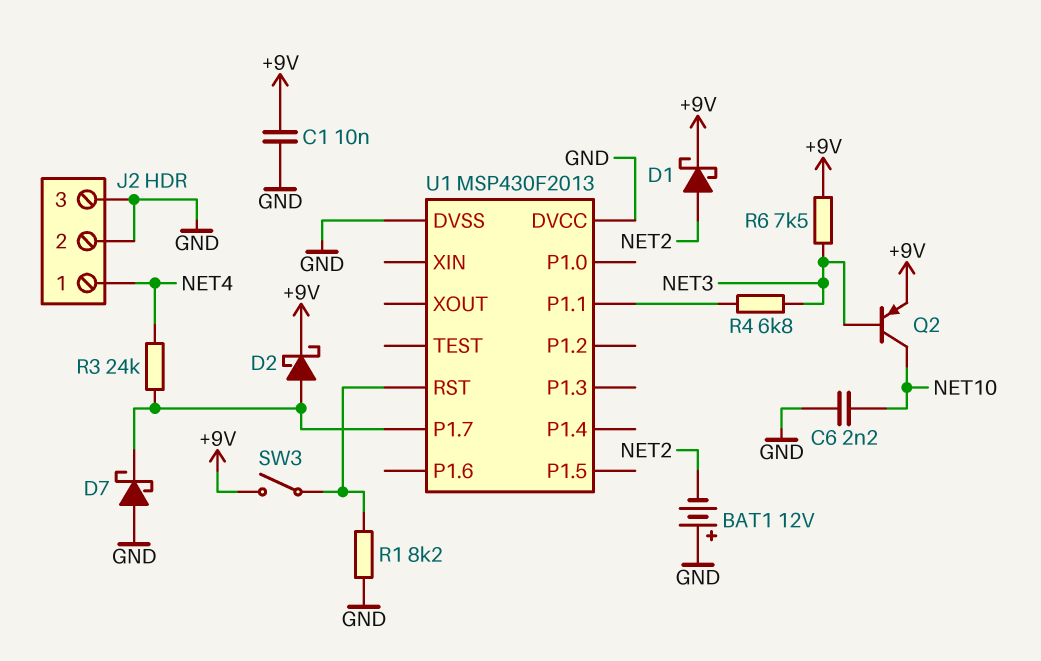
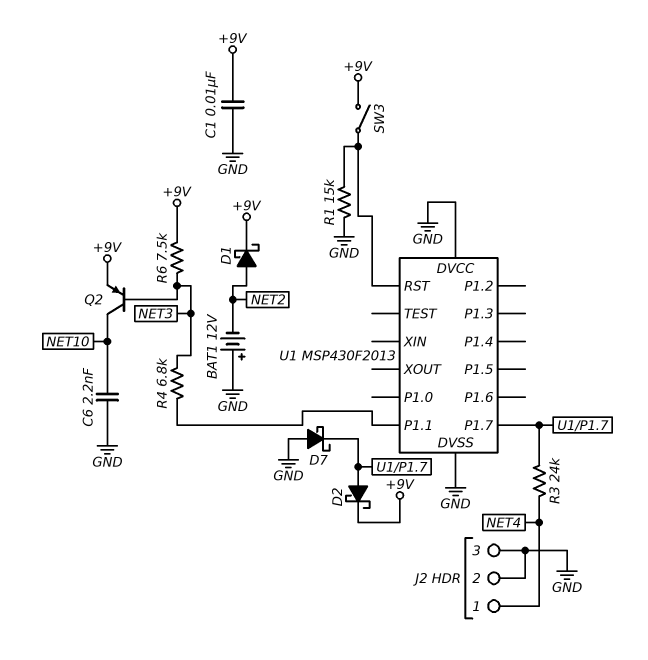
R1: 8.2k (GND, U1/RST) -> 15k (GND, U1/RST)

